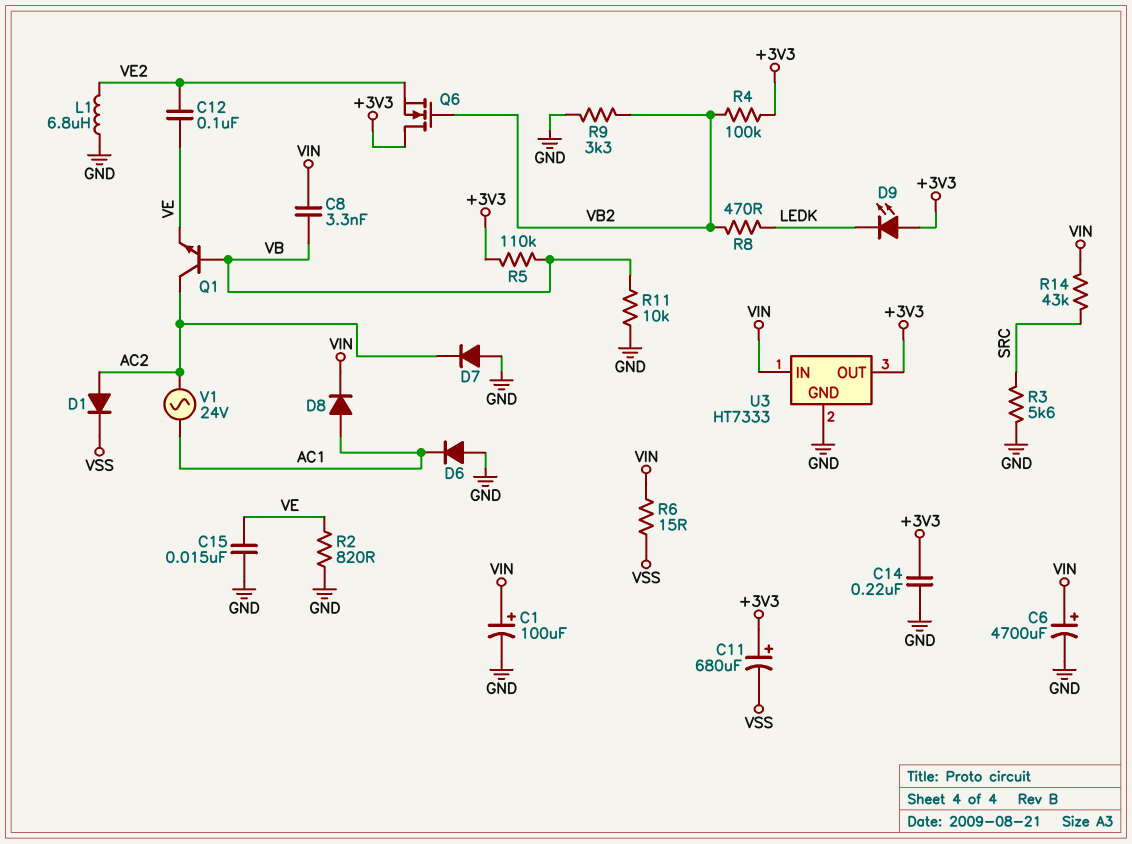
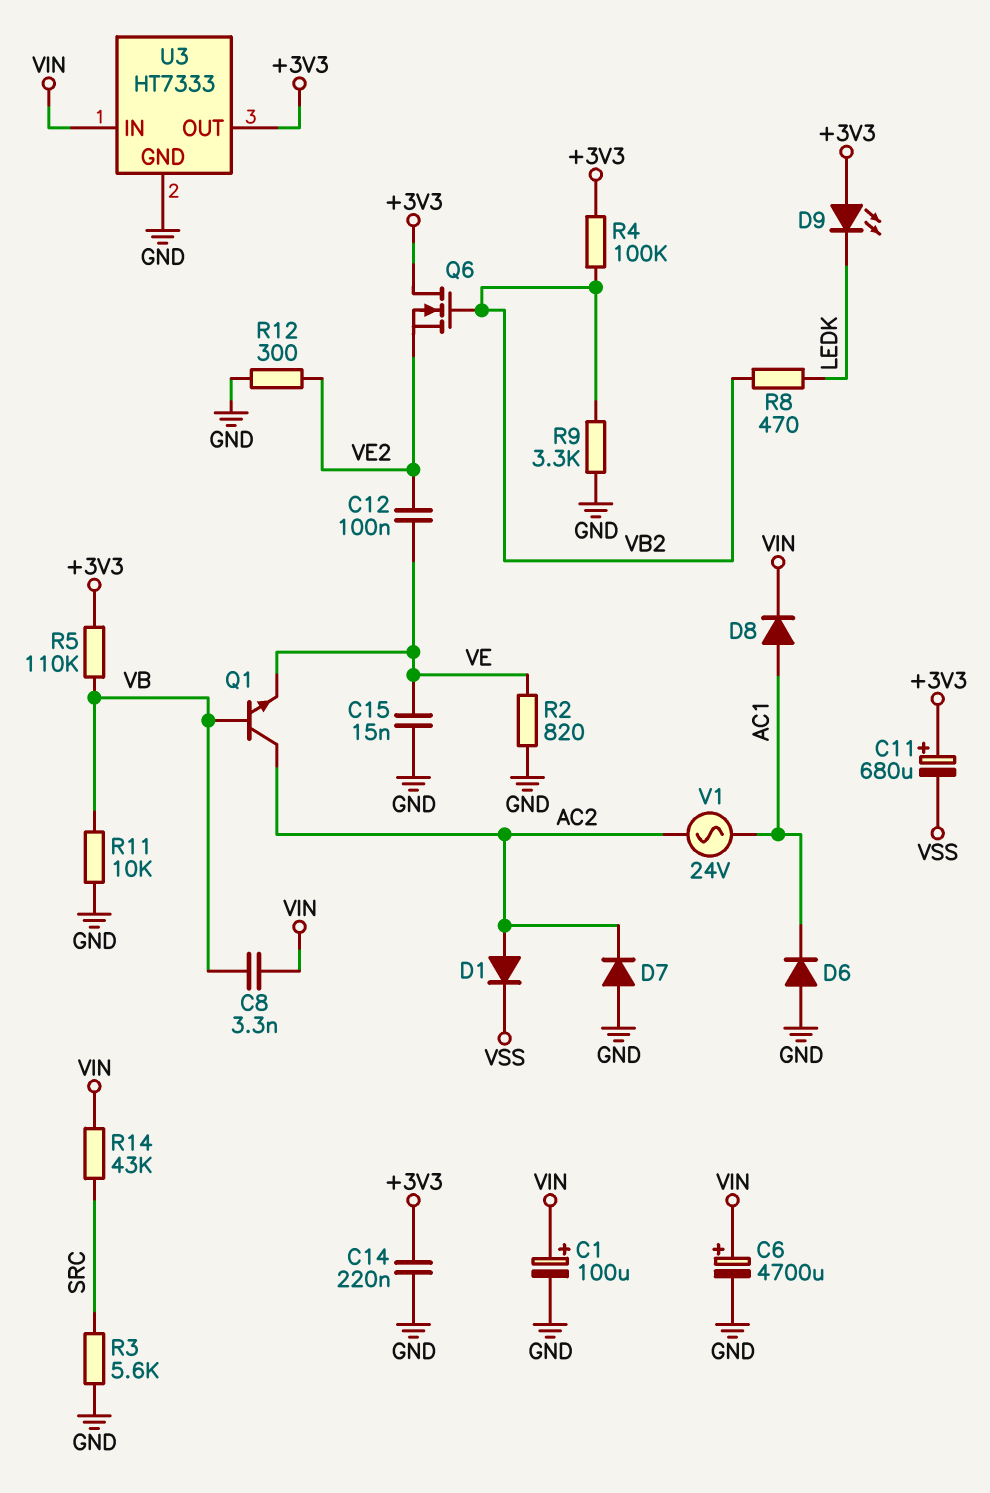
L1: 6.8uH (GND, VE2) -> none
R6: 15 (VIN, VSS) -> none
R12: none -> 300 (GND, VE2)

